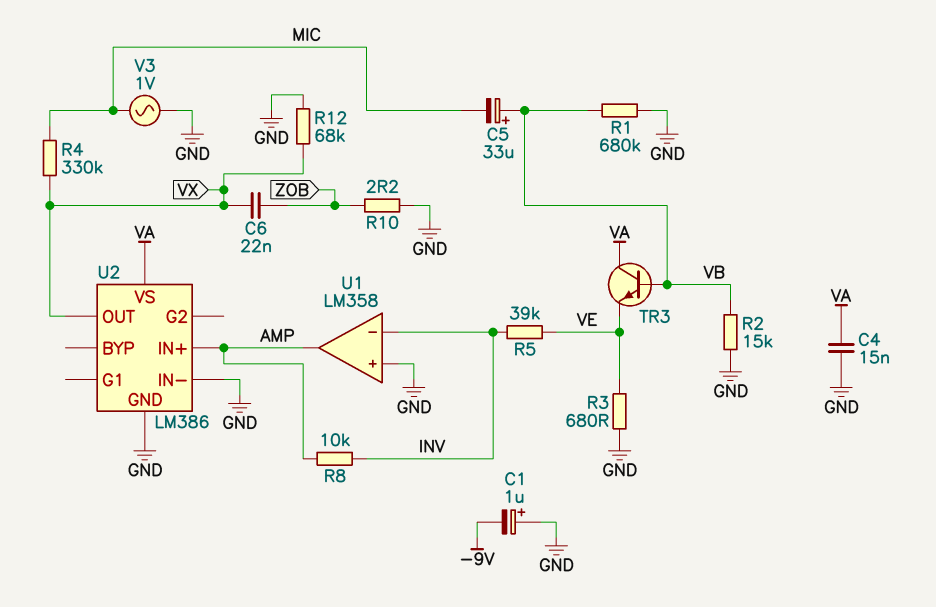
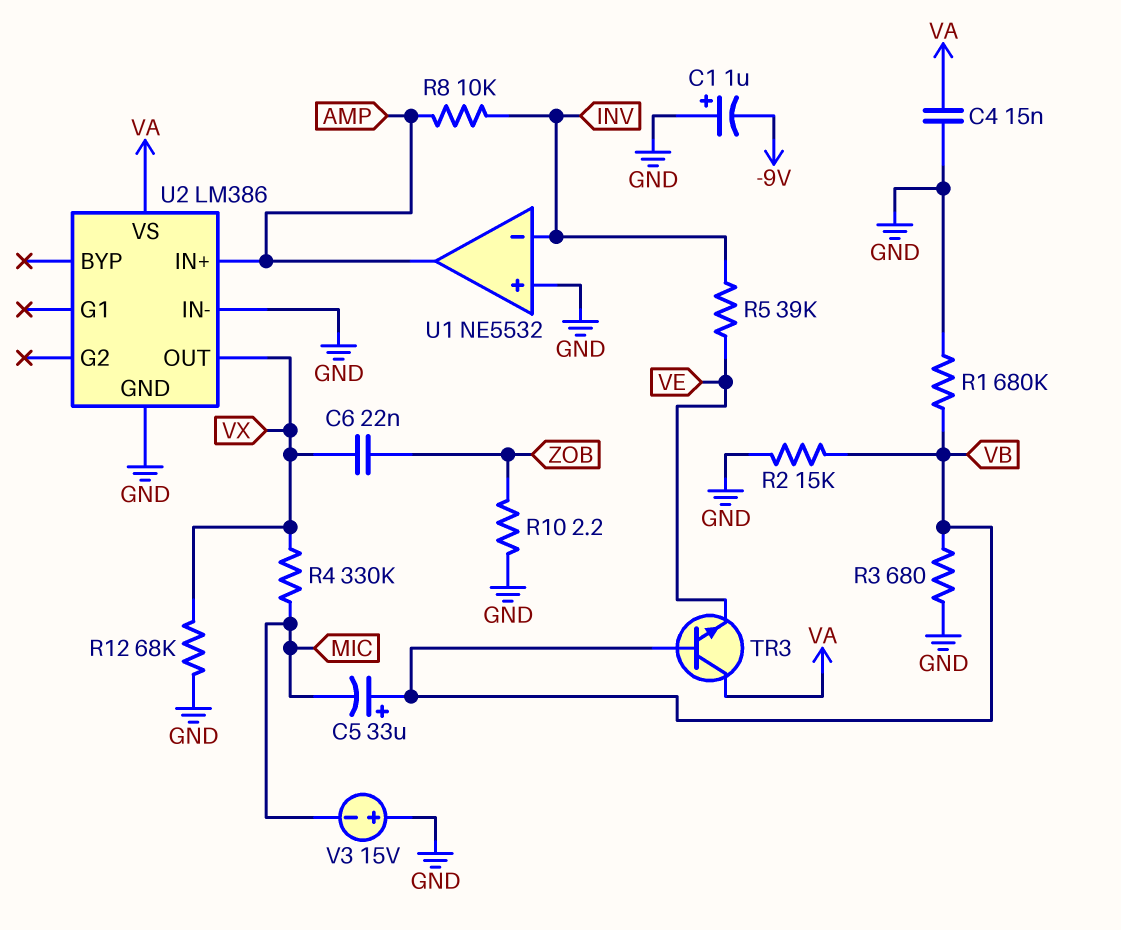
R3: 680 (GND, VE) -> 680 (GND, VB)
U1: LM358 -> NE5532
V3: AC 1V (GND, MIC) -> 15V (plus GND, minus MIC)

